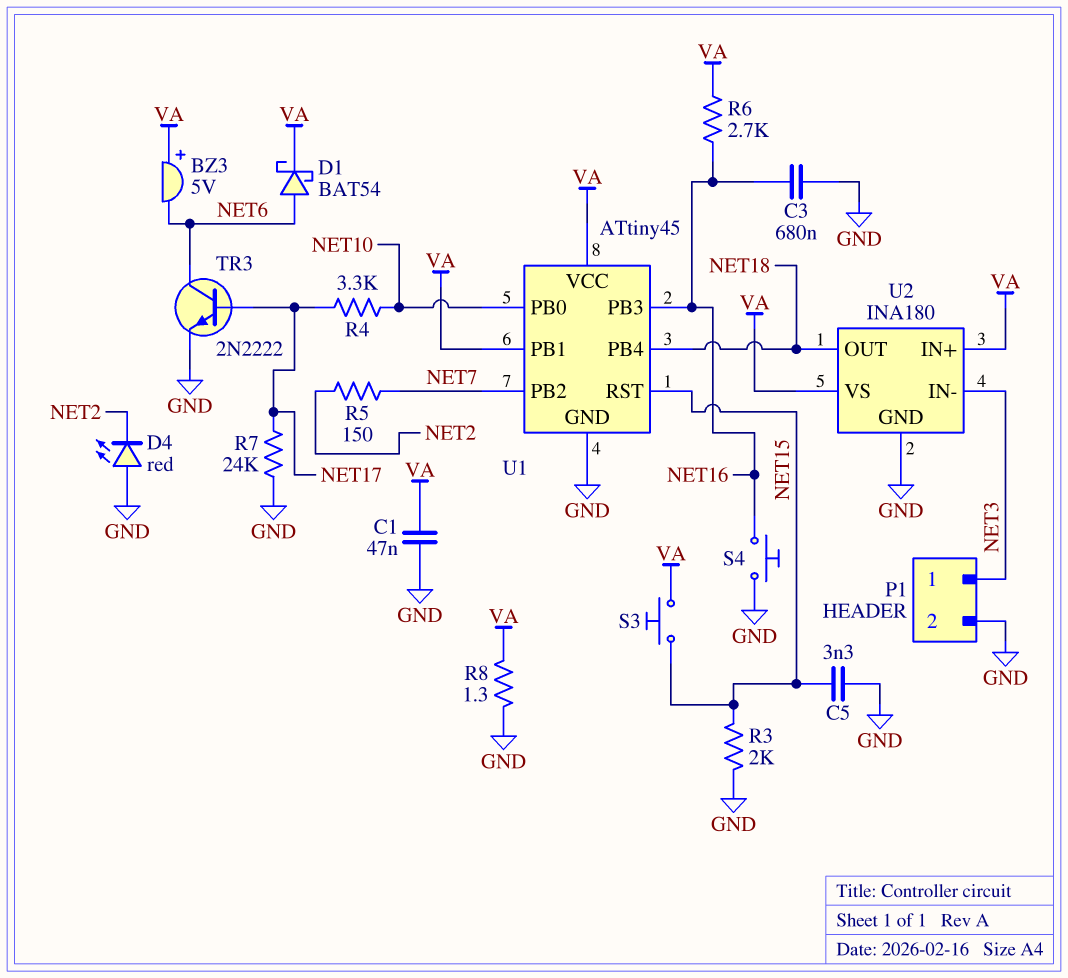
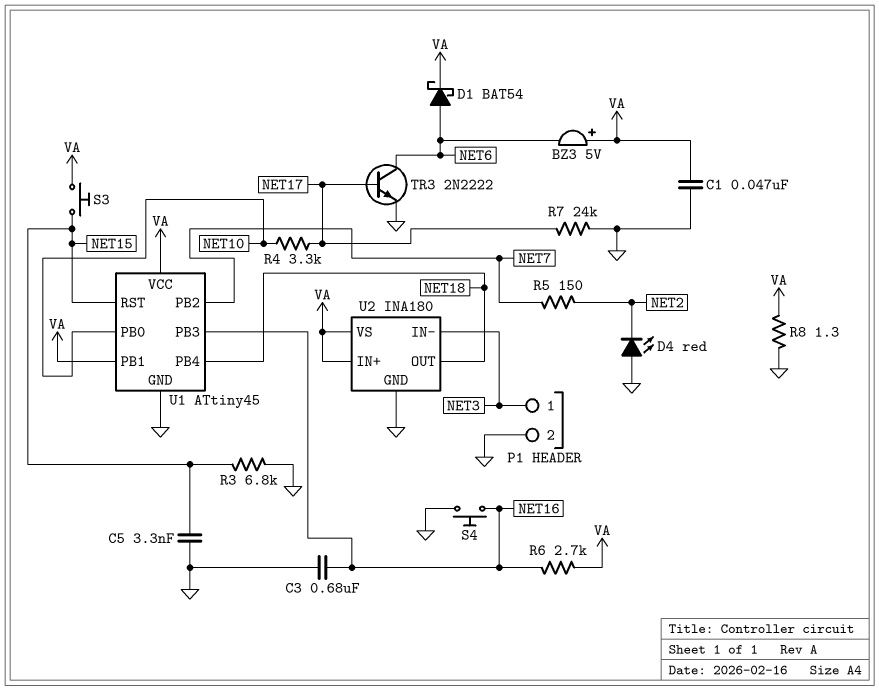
R3: 2k (GND, NET15) -> 6.8k (GND, NET15)

